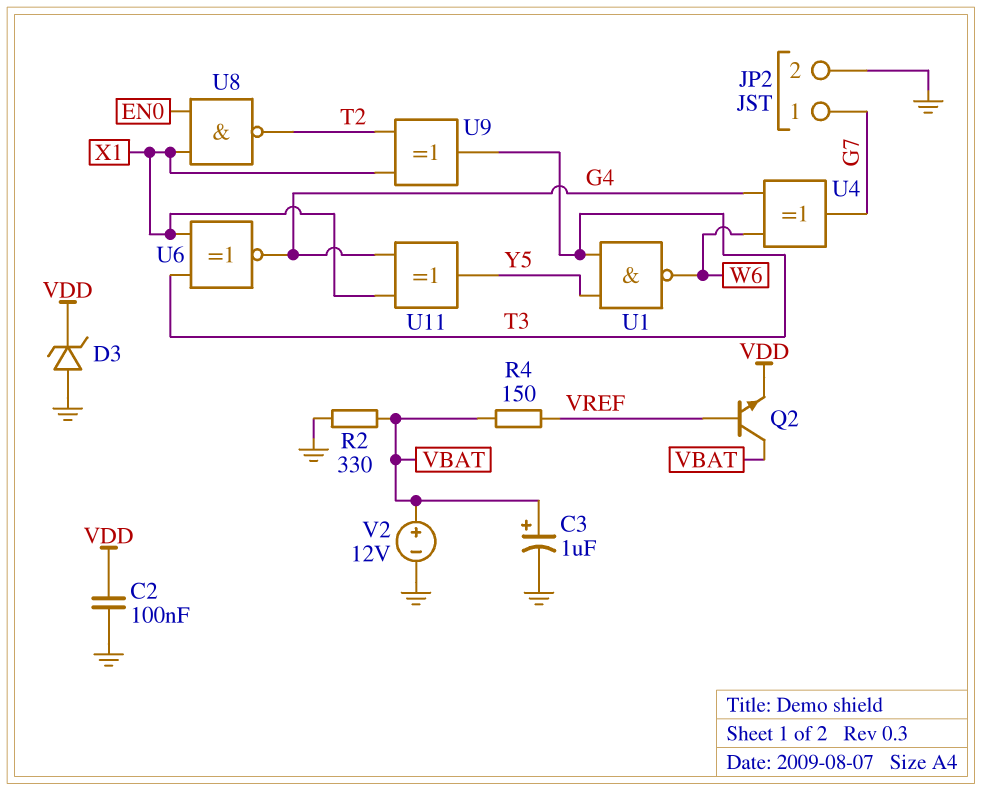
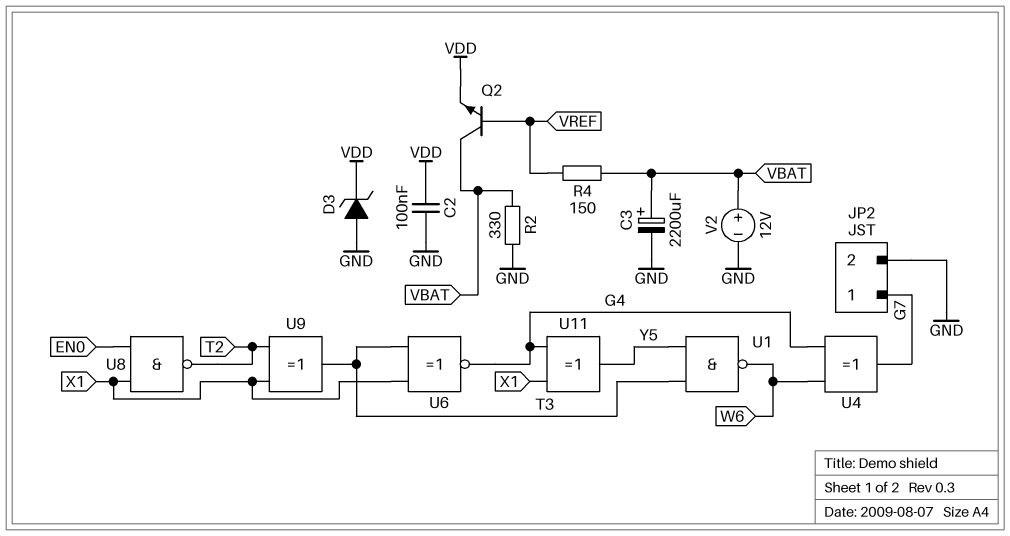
C3: 1uF (plus VBAT, minus GND) -> 2200uF (plus VBAT, minus GND)

